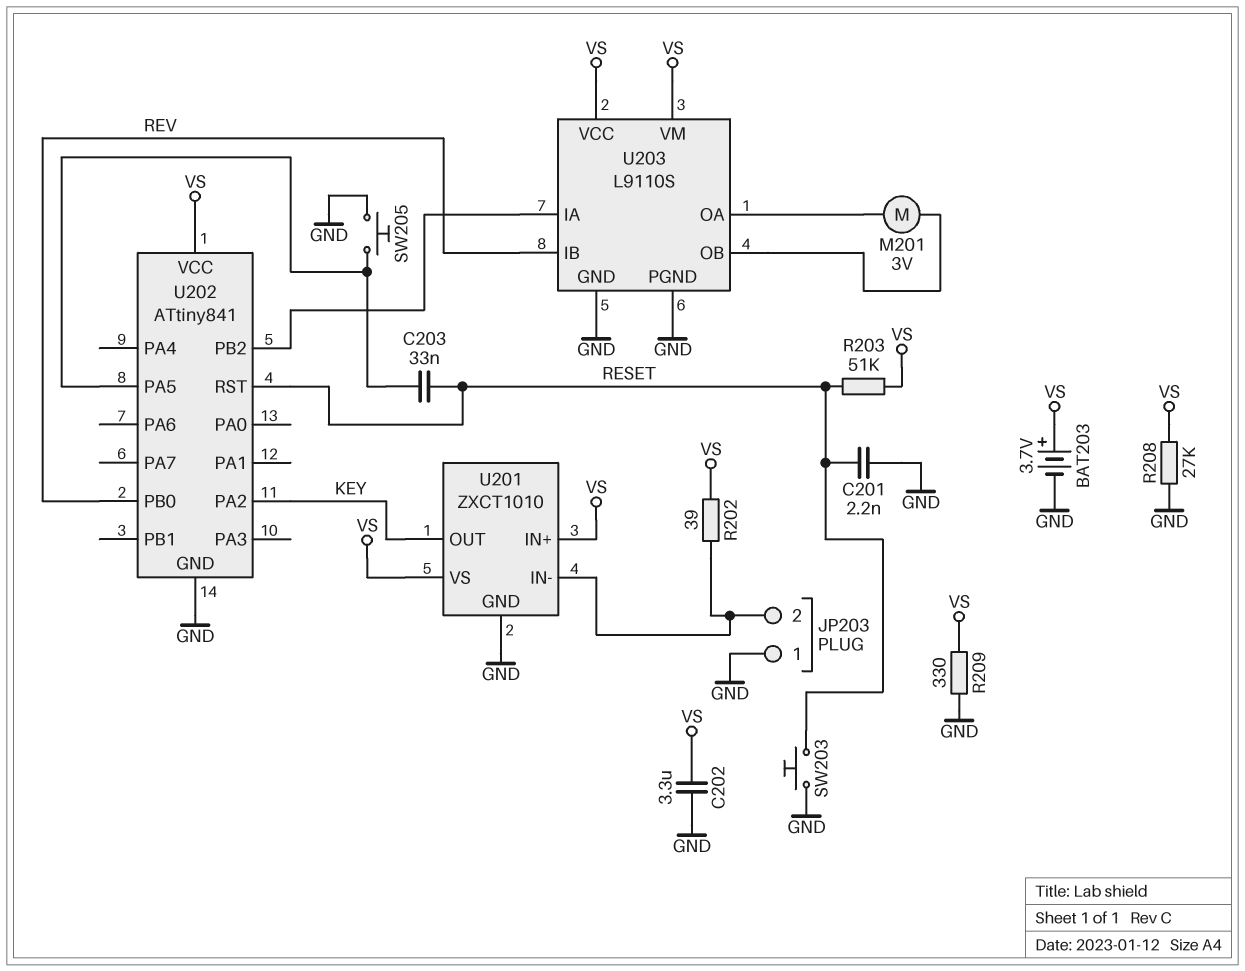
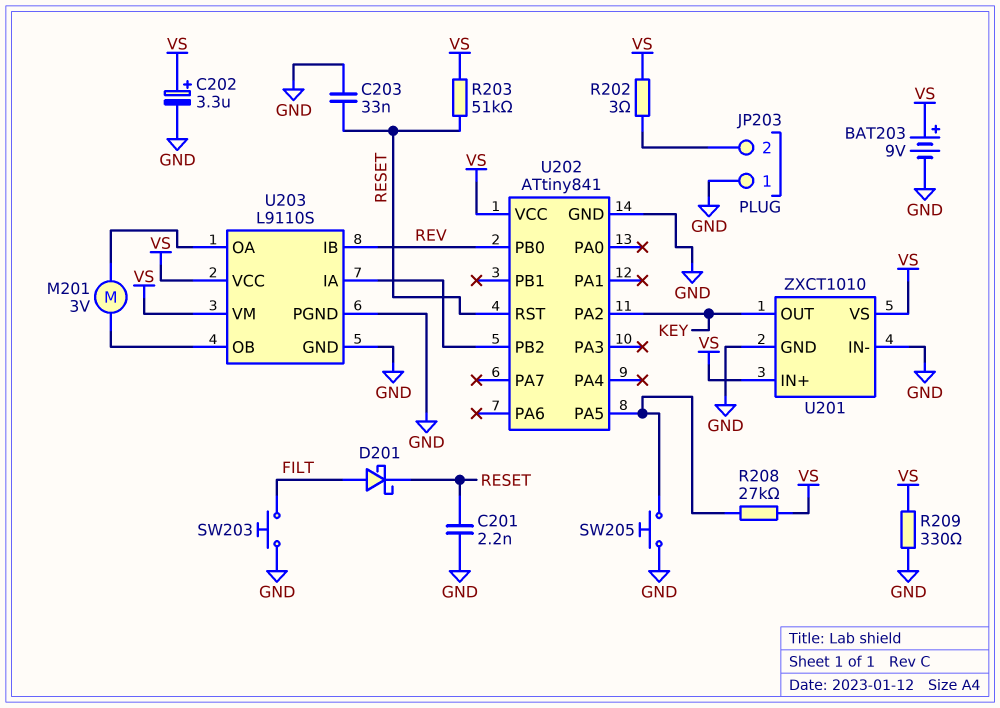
BAT203: 3.7V (plus VS, minus GND) -> 9V (plus VS, minus GND)
C202: 3.3uF (GND, VS) -> 3.3uF (plus VS, minus GND)
C203: 33nF (RESET, U202/PA5) -> 33nF (GND, RESET)
D201: none -> schottky (A FILT, K RESET)
R202: 39 (JP203/2, VS) -> 3 (JP203/2, VS)
R208: 27k (GND, VS) -> 27k (U202/PA5, VS)
SW203: button (GND, RESET) -> button (FILT, GND)
U201 pin IN-: JP203/2 -> GND

